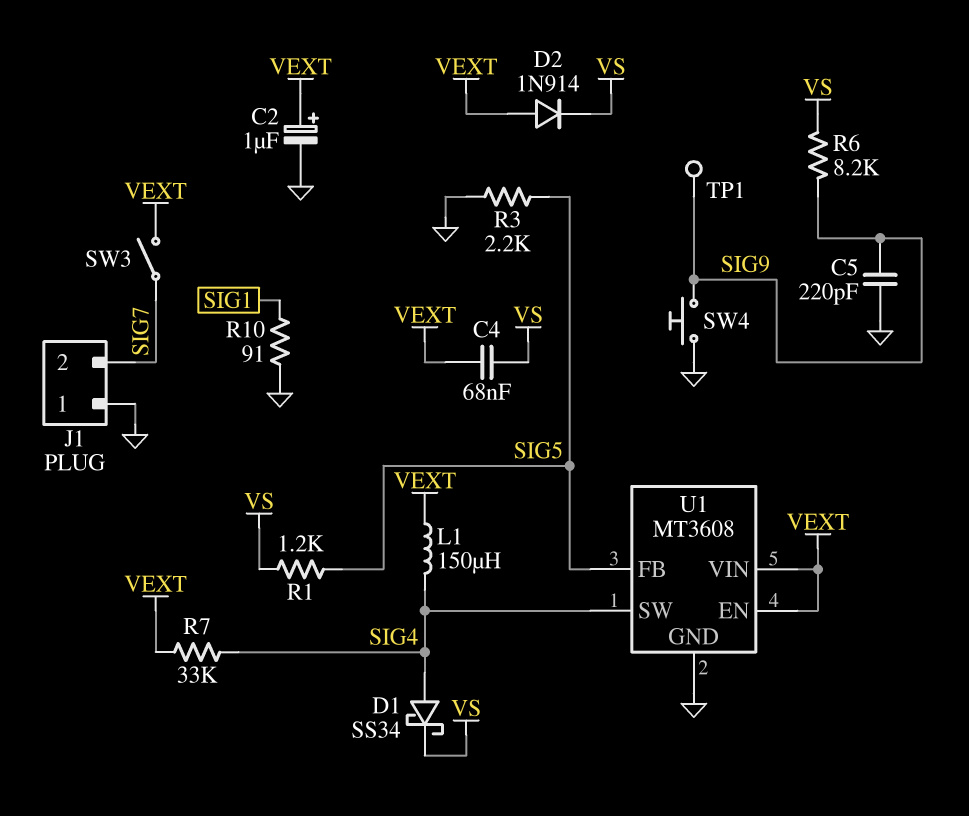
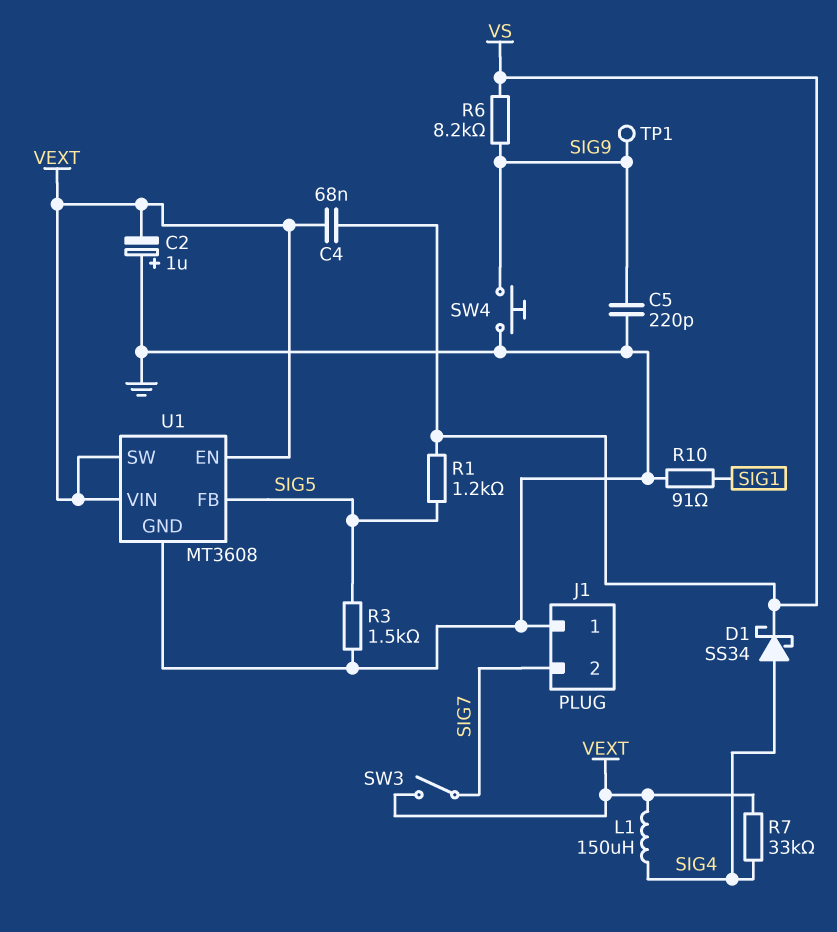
C2: 1uF (plus VEXT, minus GND) -> 1uF (plus GND, minus VEXT)
D2: diode 1N914 (A VEXT, K VS) -> none
R3: 2.2k (GND, SIG5) -> 1.5k (GND, SIG5)
U1 pin SW: SIG4 -> VEXT

